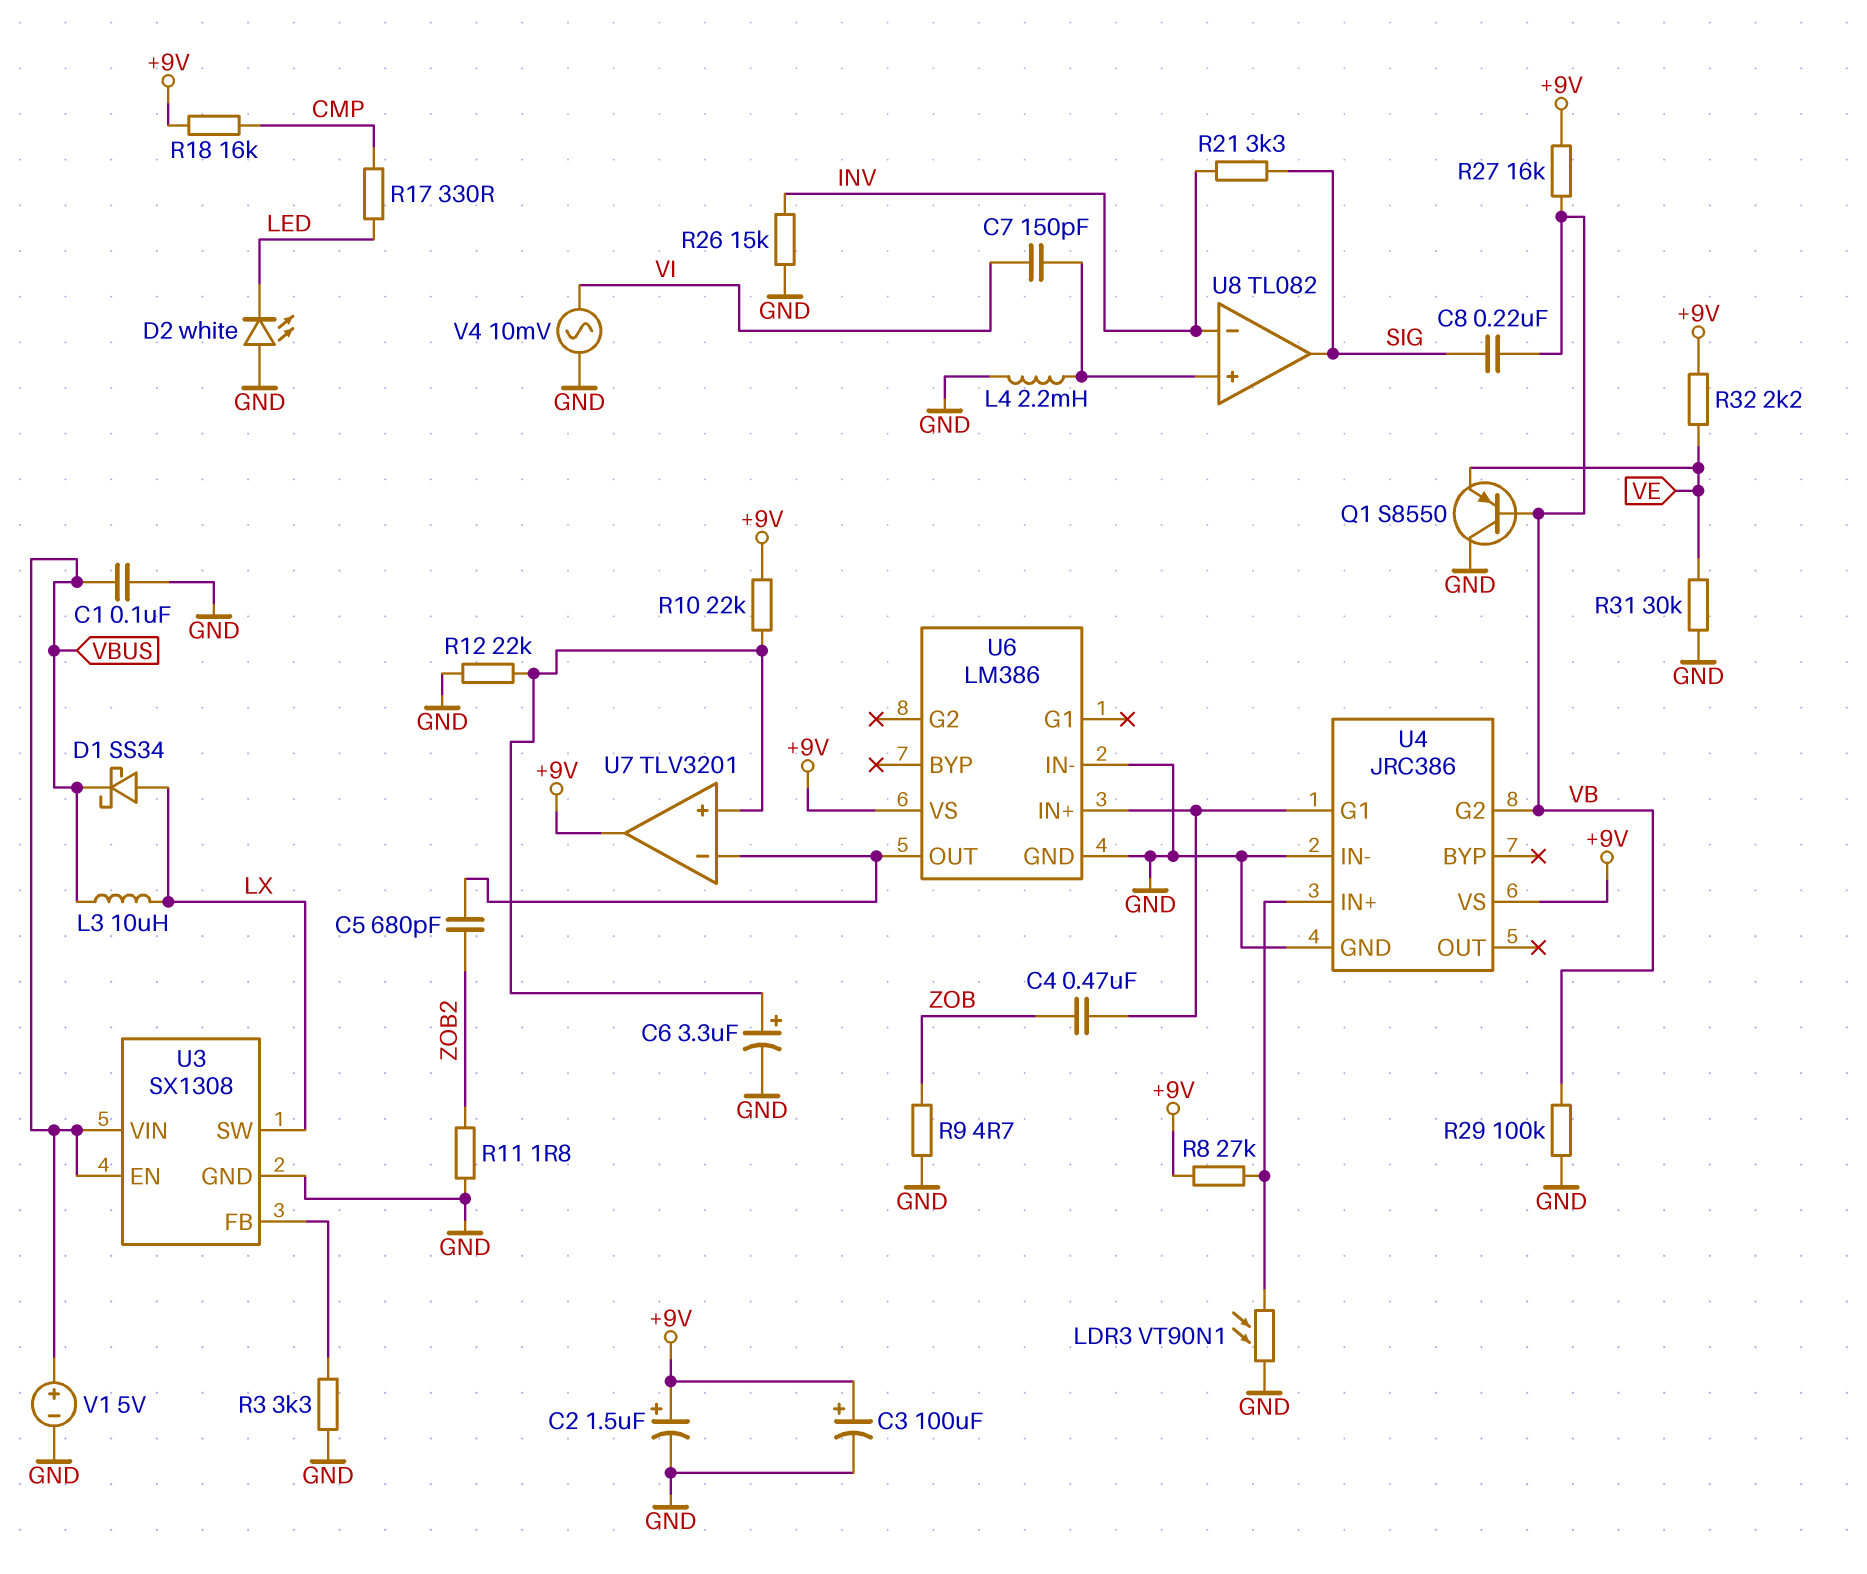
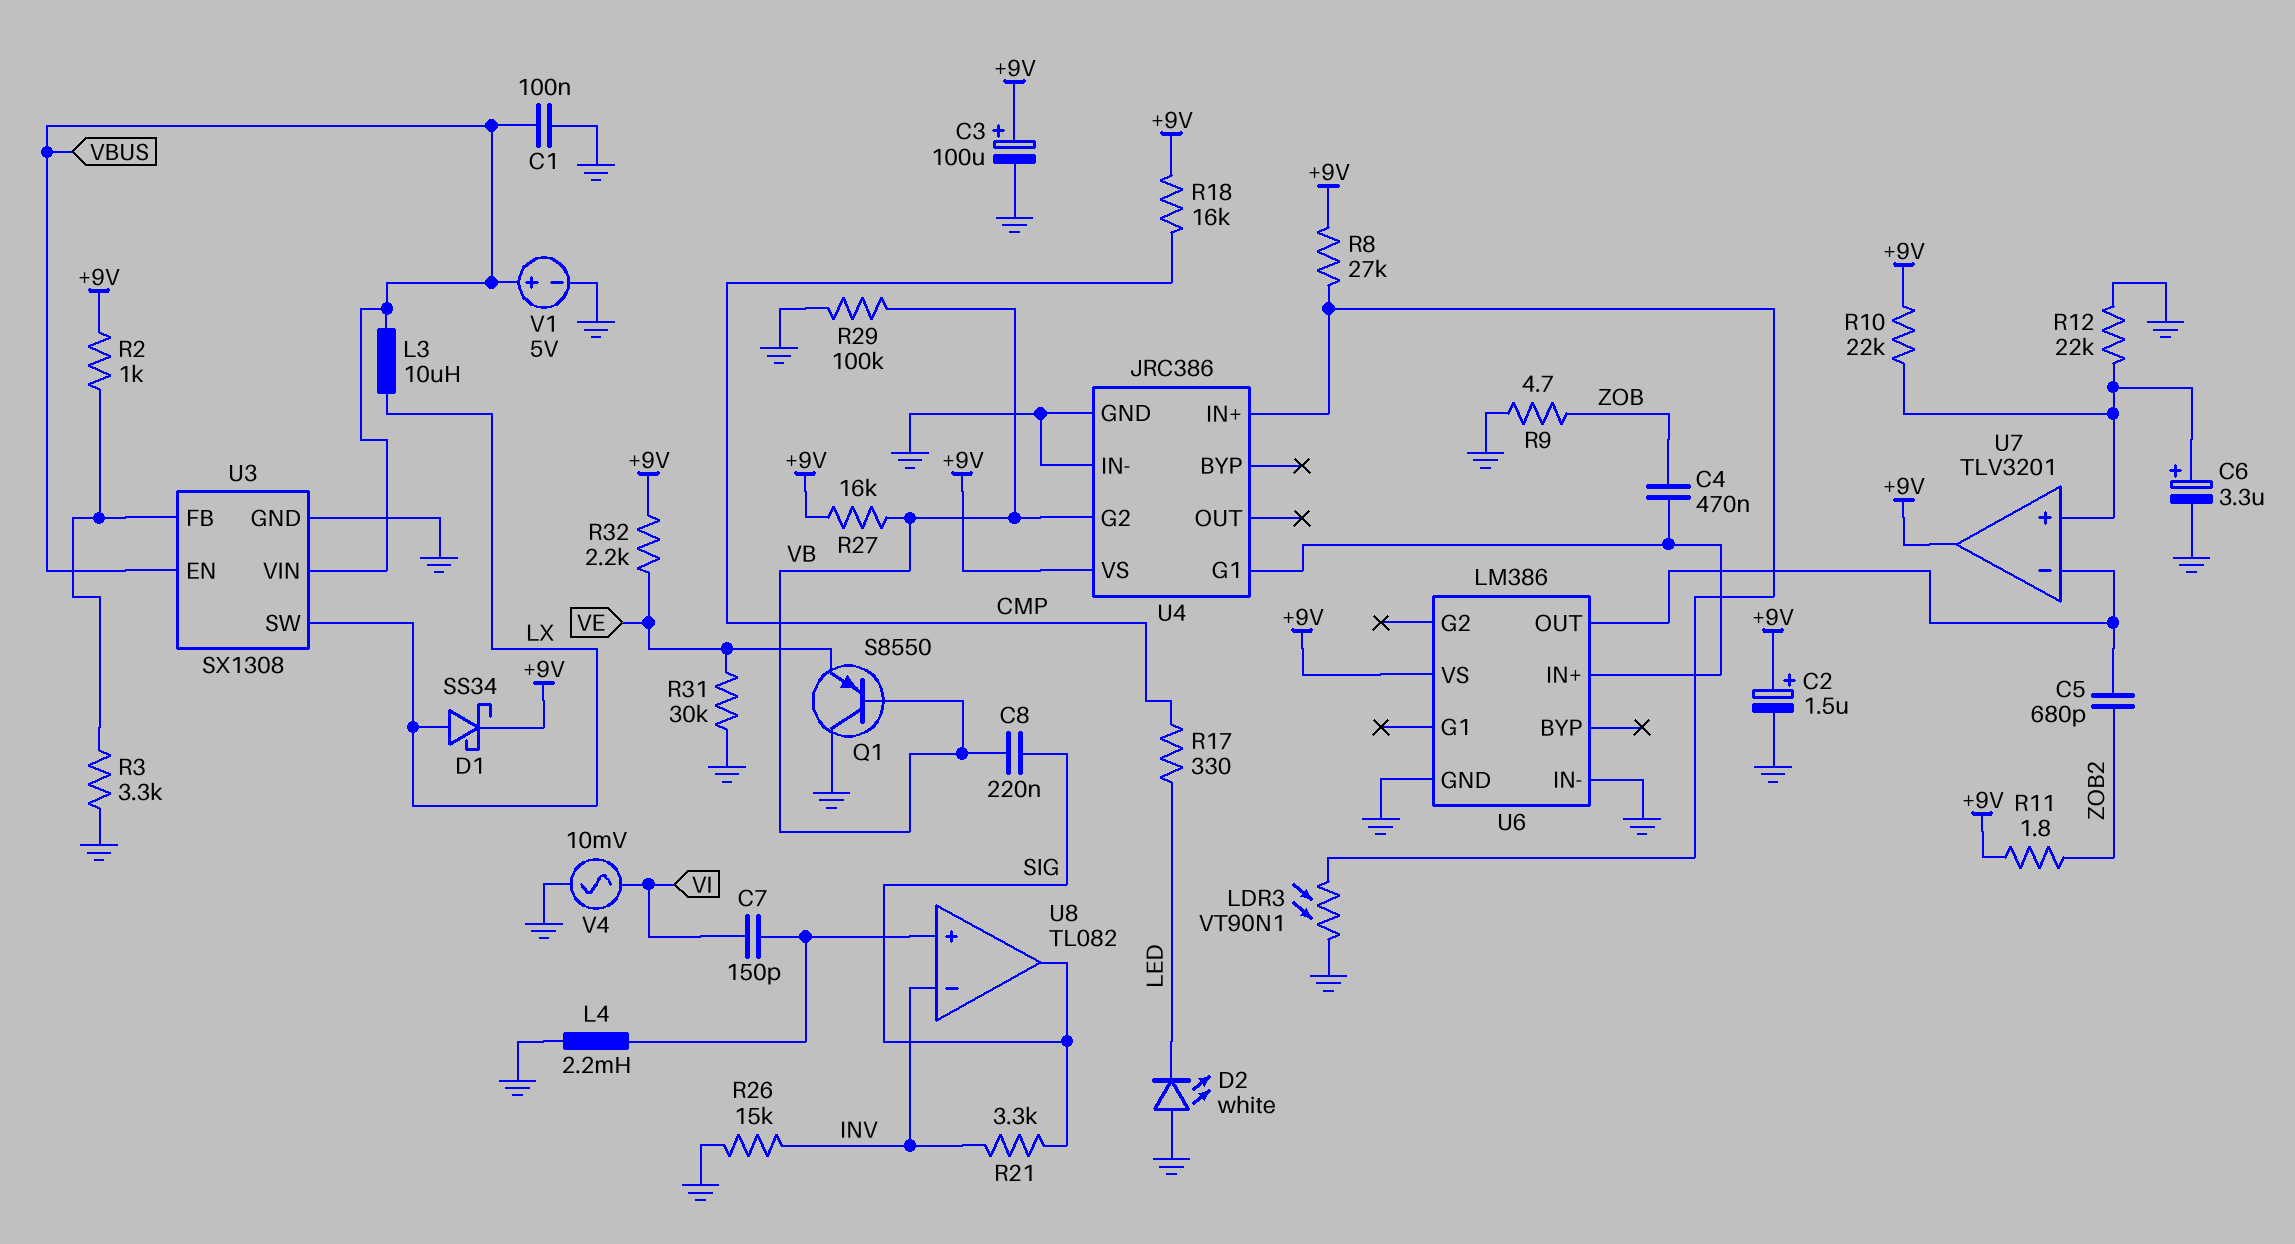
D1: schottky SS34 (A LX, K VBUS) -> schottky SS34 (A LX, K +9V)
R2: none -> 1k (+9V, U3/FB)
R11: 1.8 (GND, ZOB2) -> 1.8 (+9V, ZOB2)

